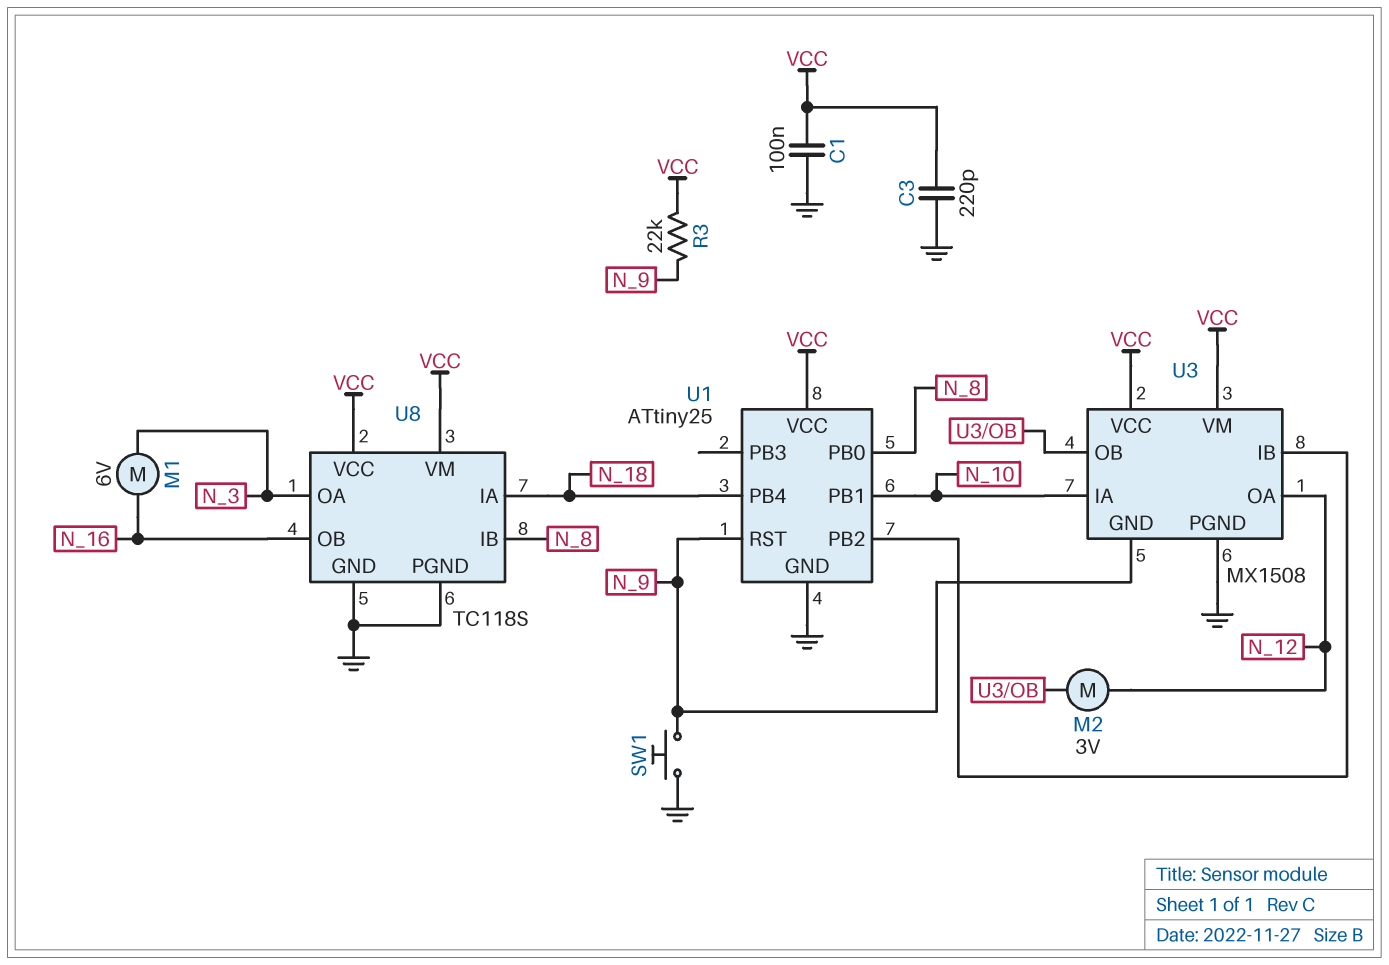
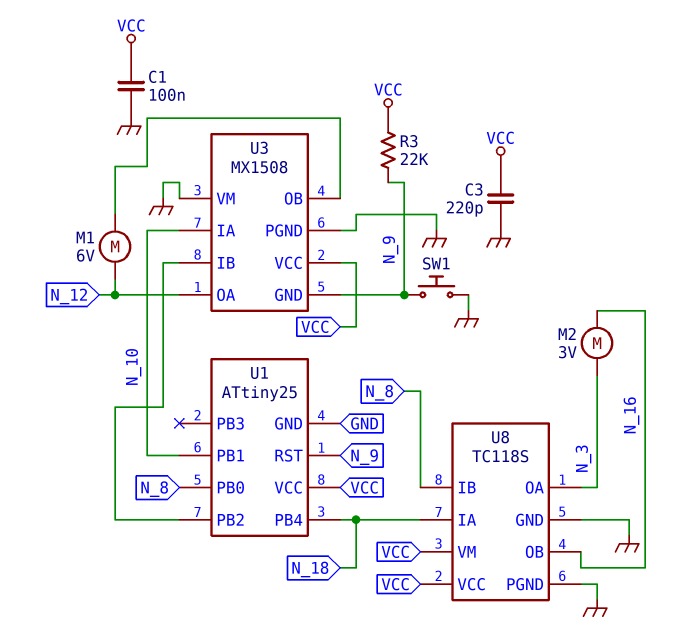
M1: motor 6V (N_3, N_16) -> motor 6V (N_12, U3/OB)
M2: motor 3V (N_12, U3/OB) -> motor 3V (N_3, N_16)
U3 pin VM: VCC -> GND

